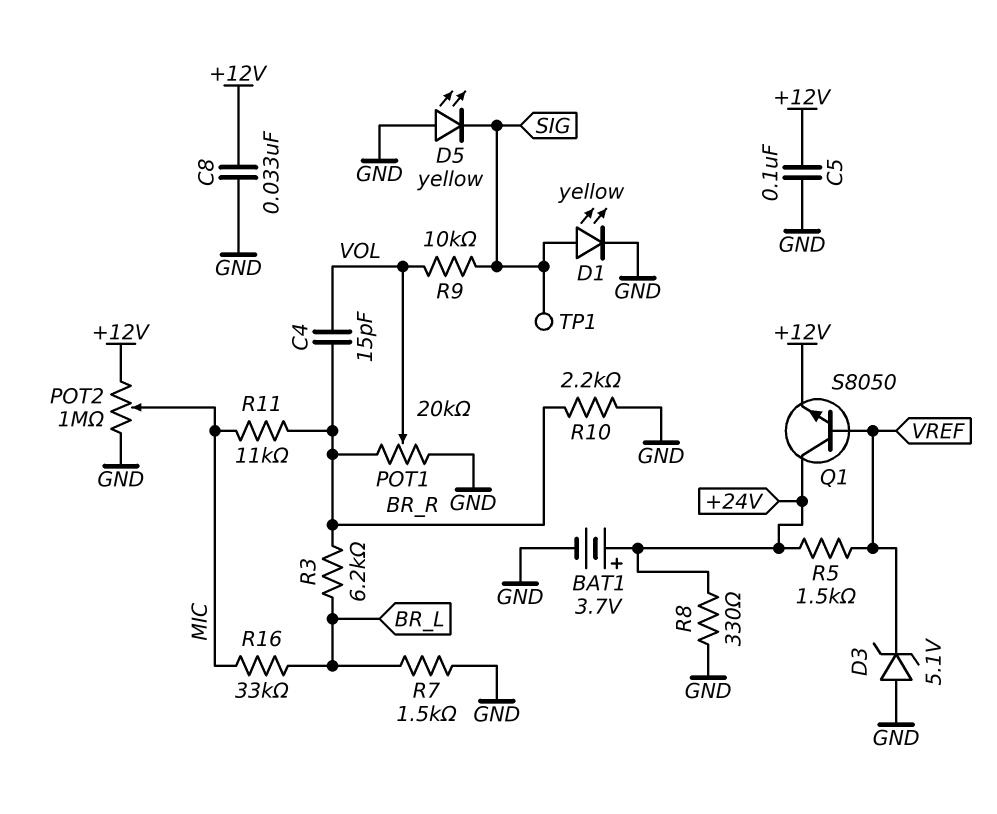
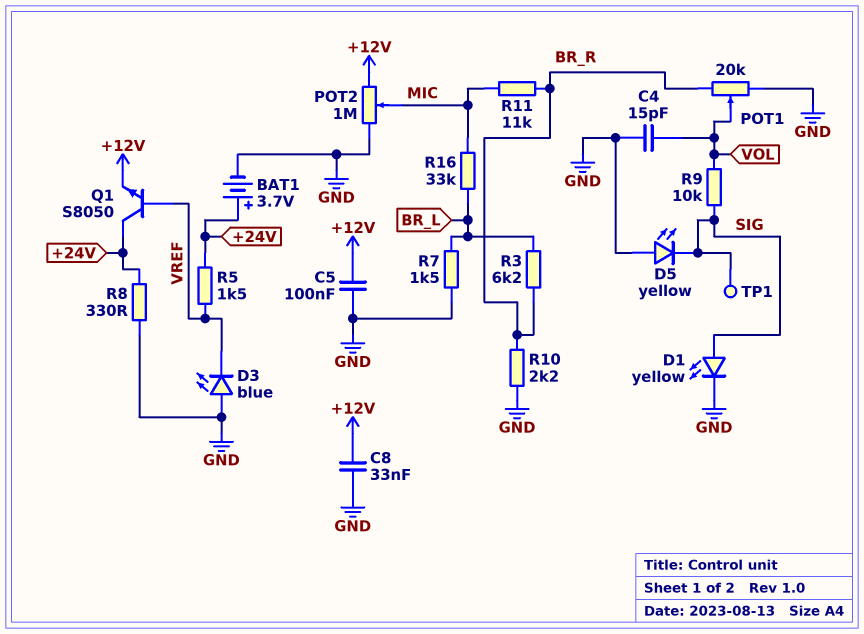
C4: 15pF (BR_R, VOL) -> 15pF (GND, VOL)
D3: zener 5.1V (A GND, K VREF) -> LED blue (A GND, K VREF)

